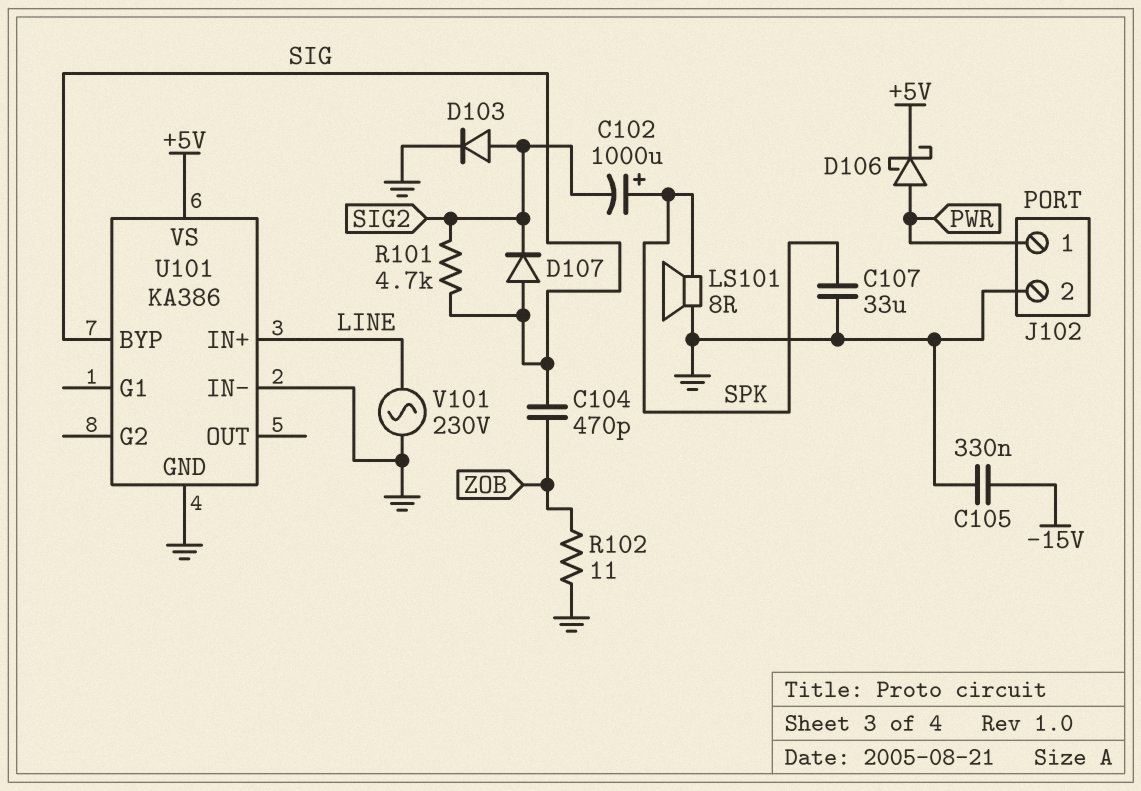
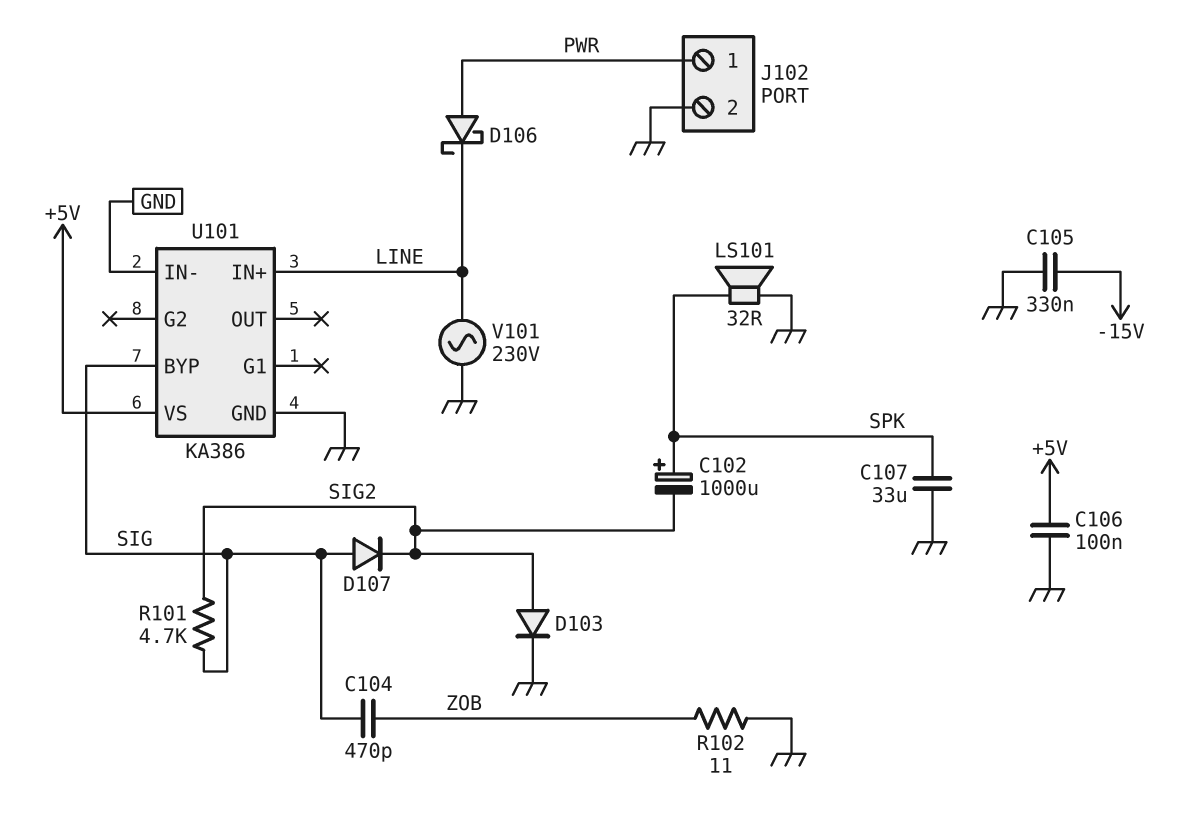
C106: none -> 100nF (+5V, GND)
D106: schottky (A PWR, K +5V) -> schottky (A PWR, K LINE)
LS101: speaker 8R (GND, SPK) -> speaker 32R (GND, SPK)

